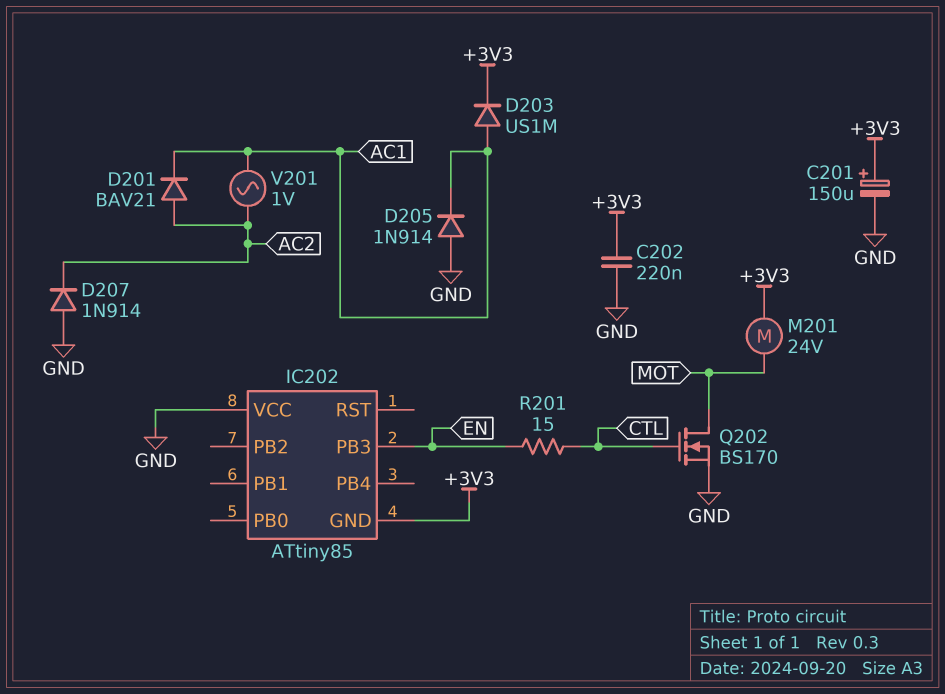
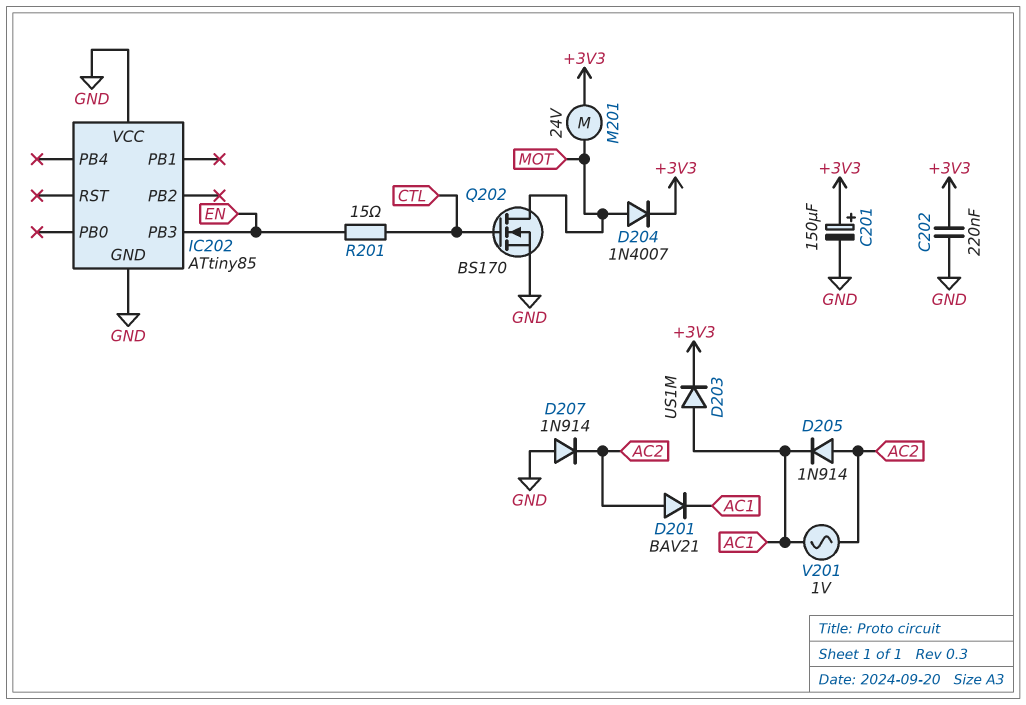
D204: none -> diode 1N4007 (A MOT, K +3V3)
D205: diode 1N914 (A GND, K AC1) -> diode 1N914 (A AC2, K AC1)
IC202 pin GND: +3V3 -> GND

